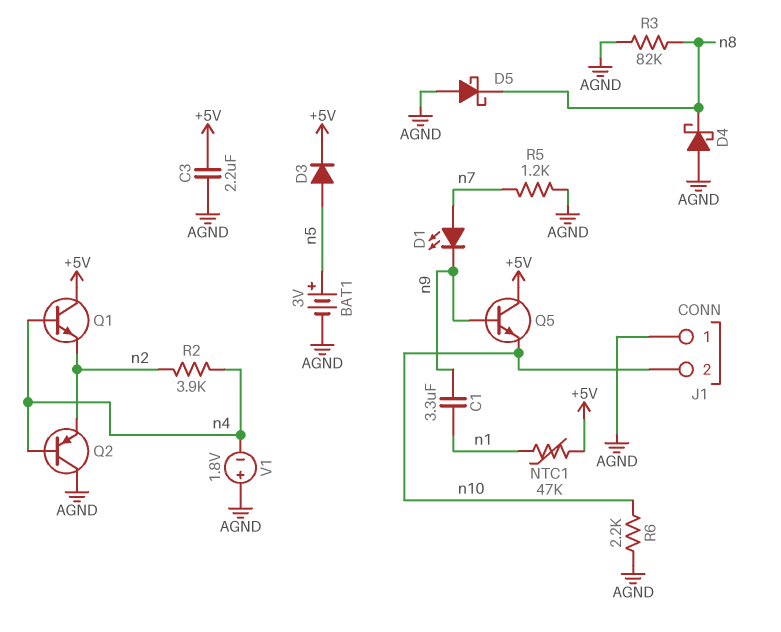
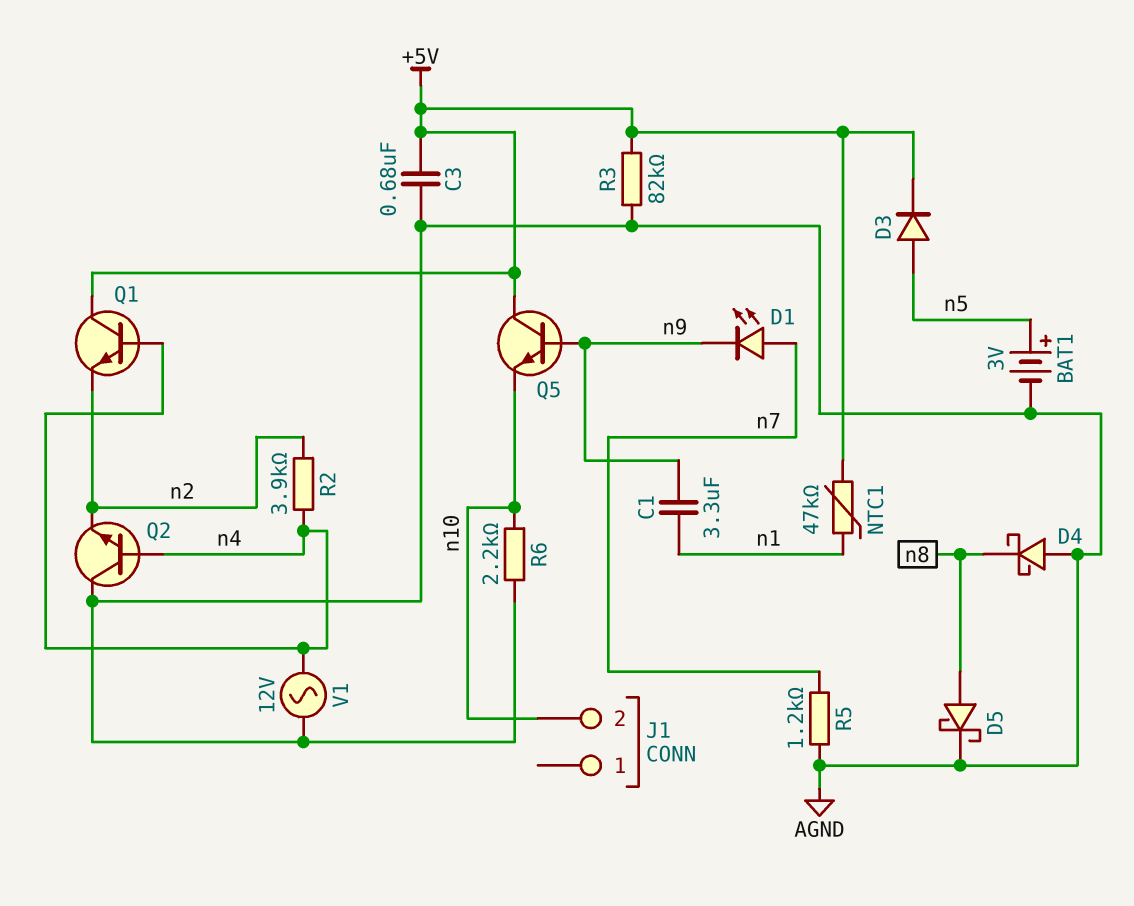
C3: 2.2uF (+5V, AGND) -> 680nF (+5V, AGND)
D5: schottky (A AGND, K n8) -> schottky (A n8, K AGND)
J1 pin 1: AGND -> none
Q2: PNP (B n4, C AGND, E n2) -> NPN (B n4, C AGND, E n2)
R3: 82k (AGND, n8) -> 82k (+5V, AGND)
V1: 1.8V (plus AGND, minus n4) -> AC 12V (AGND, n4)

